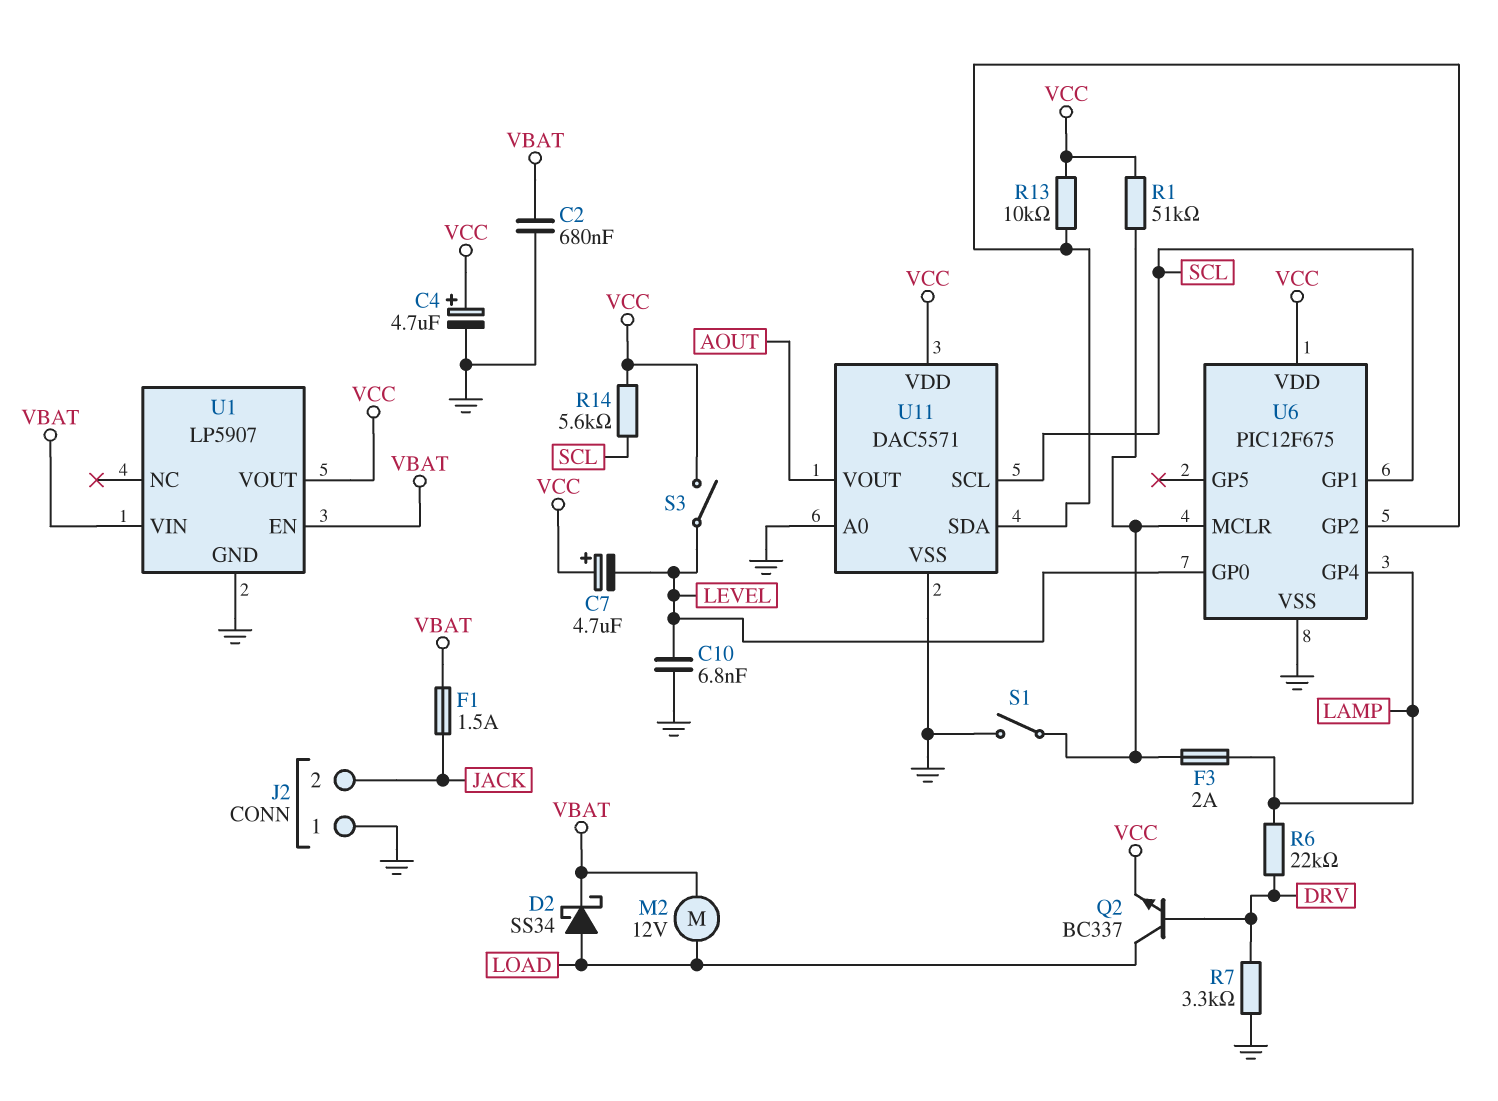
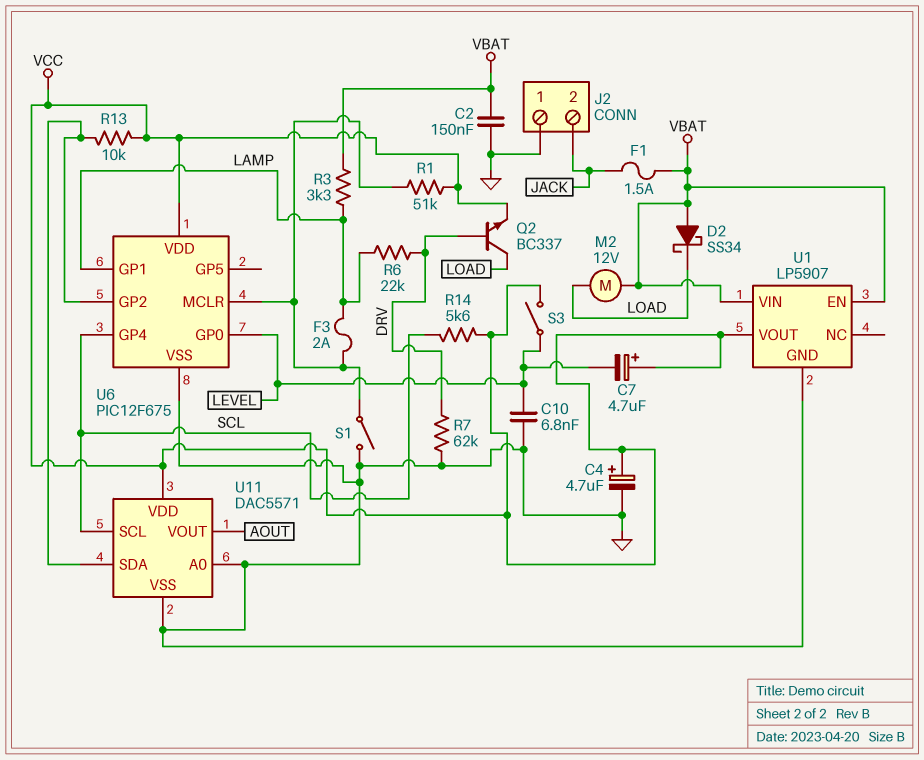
C2: 680nF (GND, VBAT) -> 150nF (GND, VBAT)
D2: schottky SS34 (A LOAD, K VBAT) -> schottky SS34 (A VBAT, K LOAD)
R3: none -> 3.3k (LAMP, VBAT)
R7: 3.3k (DRV, GND) -> 62k (DRV, GND)
U6 pin GP1: SCL -> LAMP
U6 pin GP4: LAMP -> SCL

